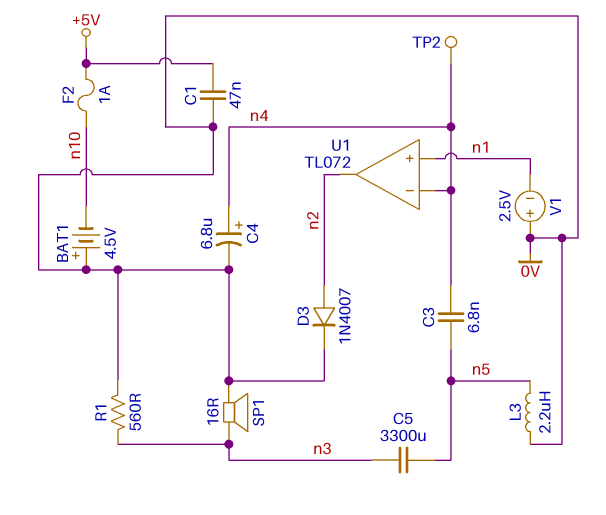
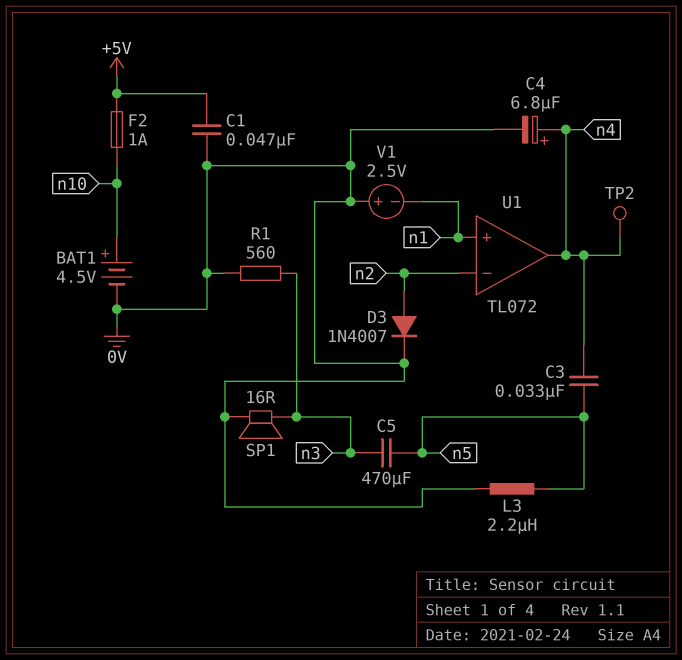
BAT1: 4.5V (plus 0V, minus n10) -> 4.5V (plus n10, minus 0V)
C3: 6.8nF (n4, n5) -> 33nF (n4, n5)
C5: 3300uF (n3, n5) -> 470uF (n3, n5)
U1 pin in-: n4 -> n2
U1 pin out: n2 -> n4

